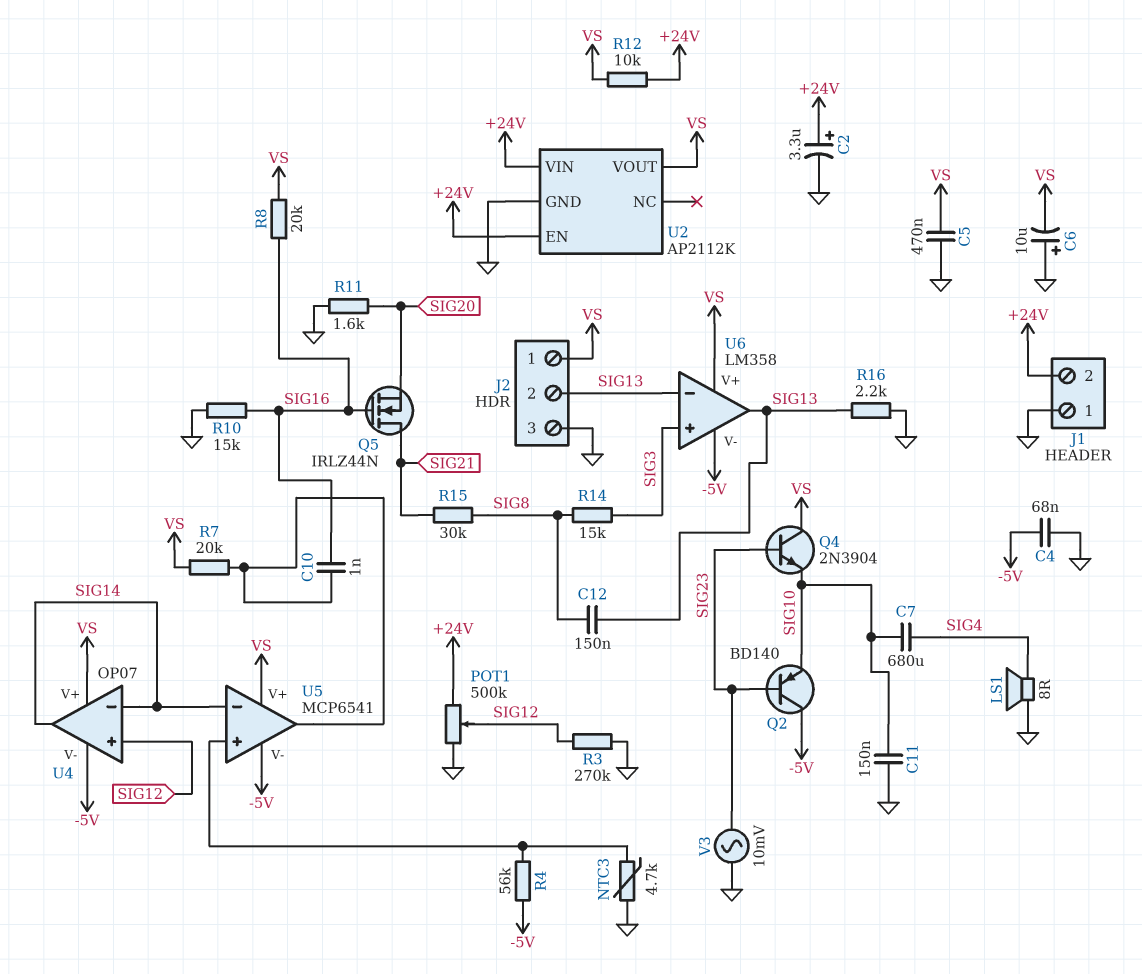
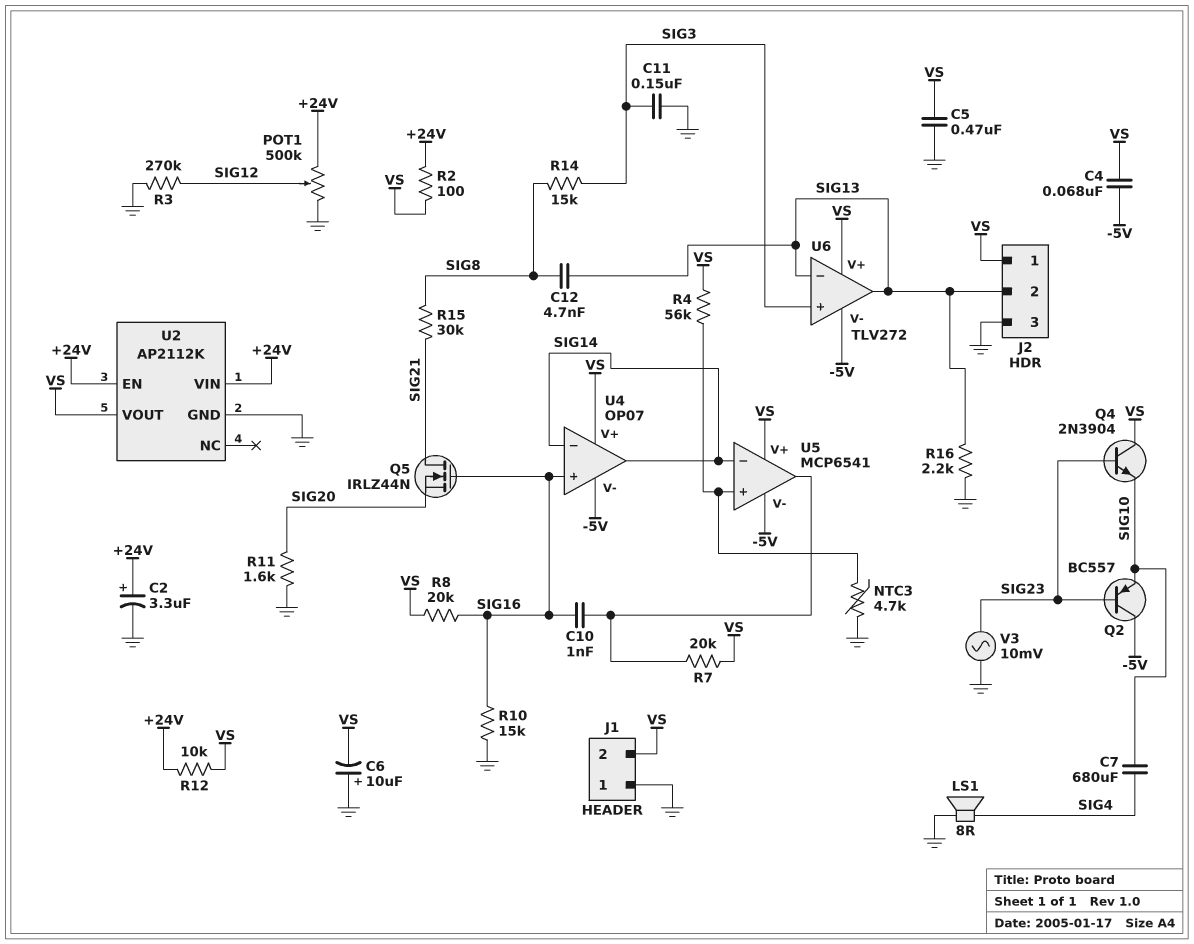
C4: 68nF (-5V, GND) -> 68nF (-5V, VS)
C11: 150nF (GND, SIG10) -> 150nF (GND, SIG3)
C12: 150nF (SIG8, SIG13) -> 4.7nF (SIG8, SIG13)
J1 pin 2: +24V -> VS
Q2: PNP BD140 (B SIG23, C -5V, E SIG10) -> PNP BC557 (B SIG23, C -5V, E SIG10)
R2: none -> 100 (+24V, VS)
R4: 56k (-5V, U5/in+) -> 56k (U5/in+, VS)
U4 pin in+: SIG12 -> SIG16
U6: LM358 -> TLV272

